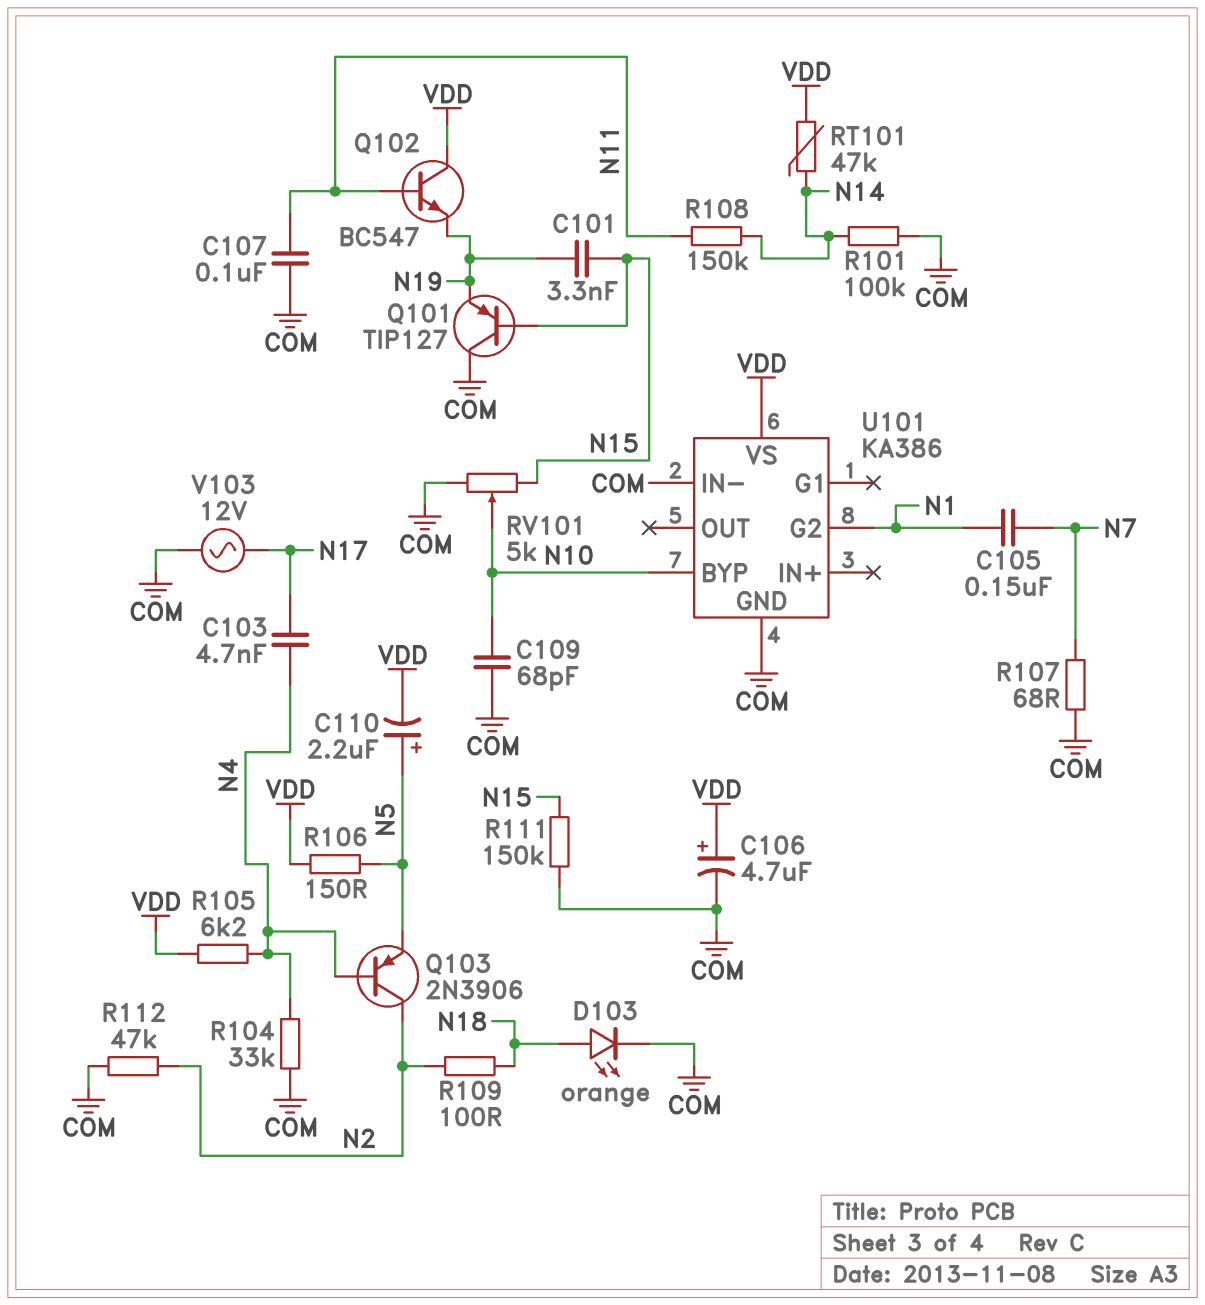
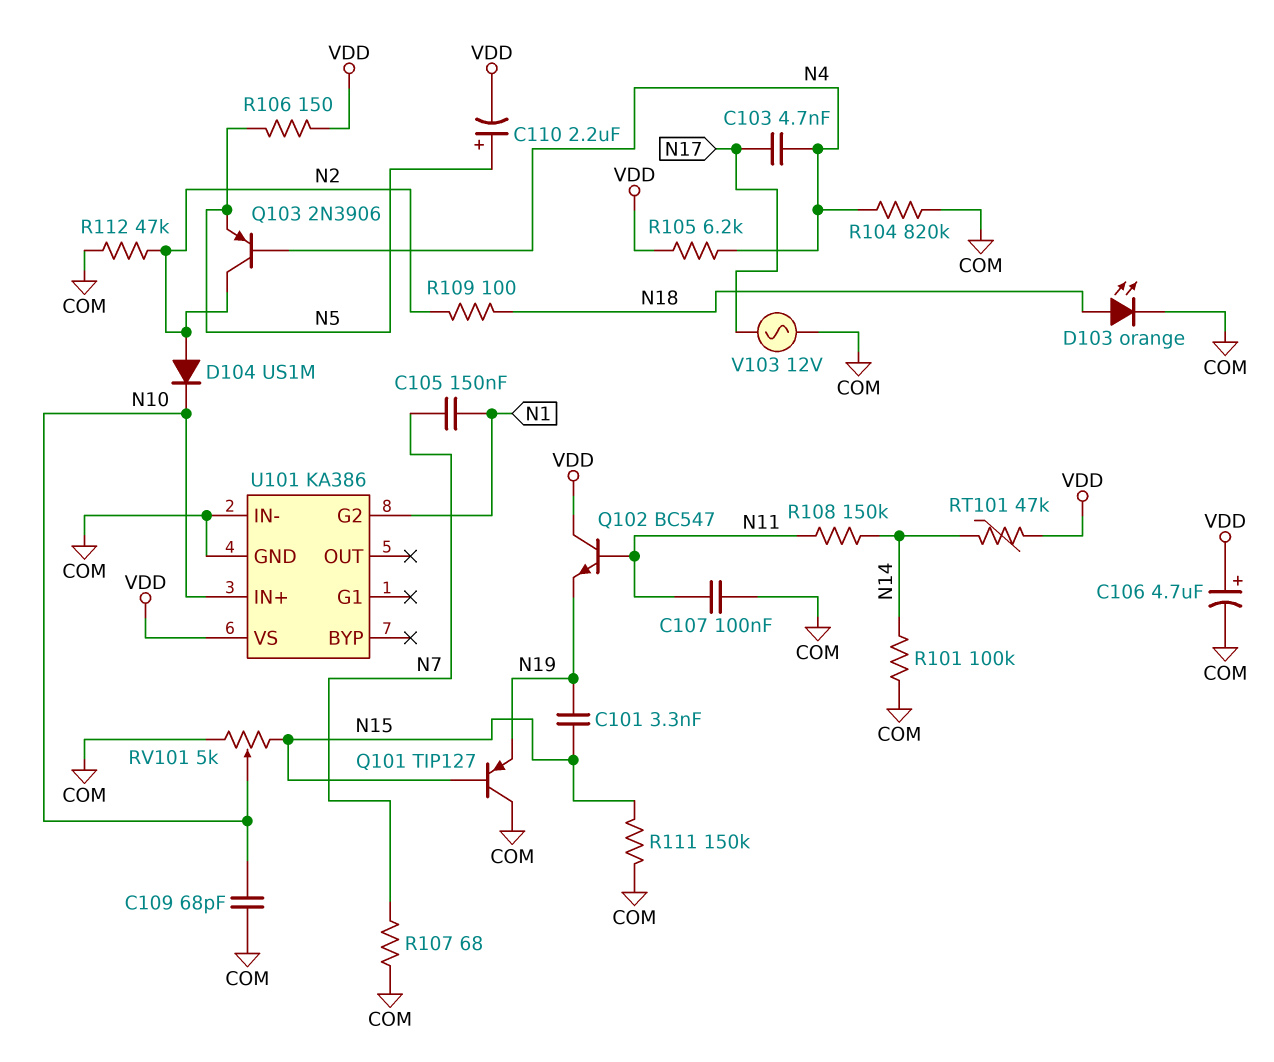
D104: none -> diode US1M (A N2, K N10)
R104: 33k (COM, N4) -> 820k (COM, N4)
U101 pin BYP: N10 -> none
U101 pin IN+: none -> N10

